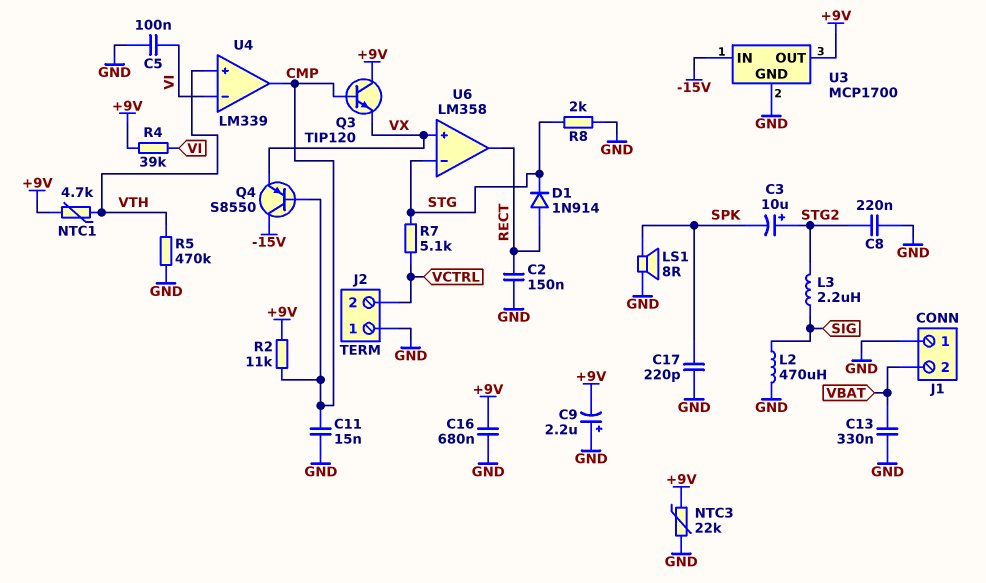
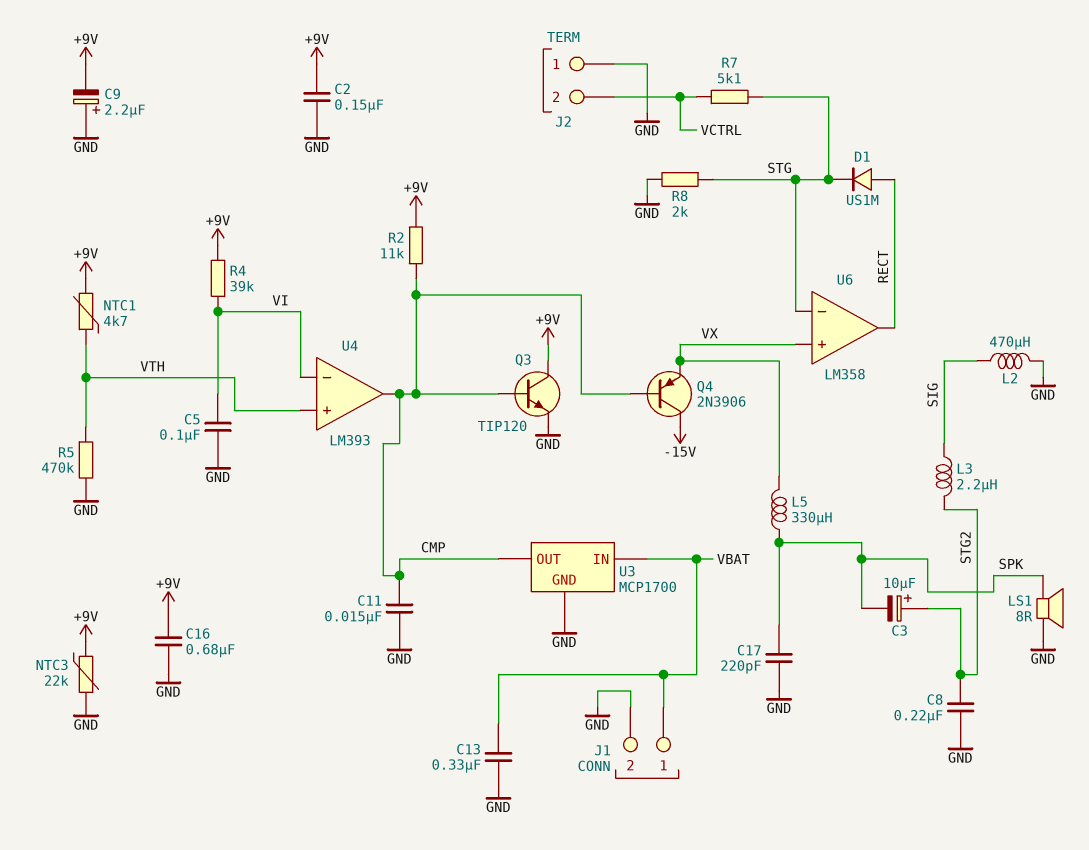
C2: 150nF (GND, RECT) -> 150nF (+9V, GND)
D1: diode 1N914 (A RECT, K STG) -> diode US1M (A RECT, K STG)
J1 pin 1: GND -> VBAT
J1 pin 2: VBAT -> GND
L5: none -> 330uH (SPK, VX)
Q3: NPN TIP120 (B CMP, C +9V, E VX) -> NPN TIP120 (B CMP, C +9V, E GND)
Q4: PNP S8550 (B CMP, C -15V, E VX) -> PNP 2N3906 (B CMP, C -15V, E VX)
U3 pin IN: -15V -> VBAT
U3 pin OUT: +9V -> CMP
U4: LM339 -> LM393

